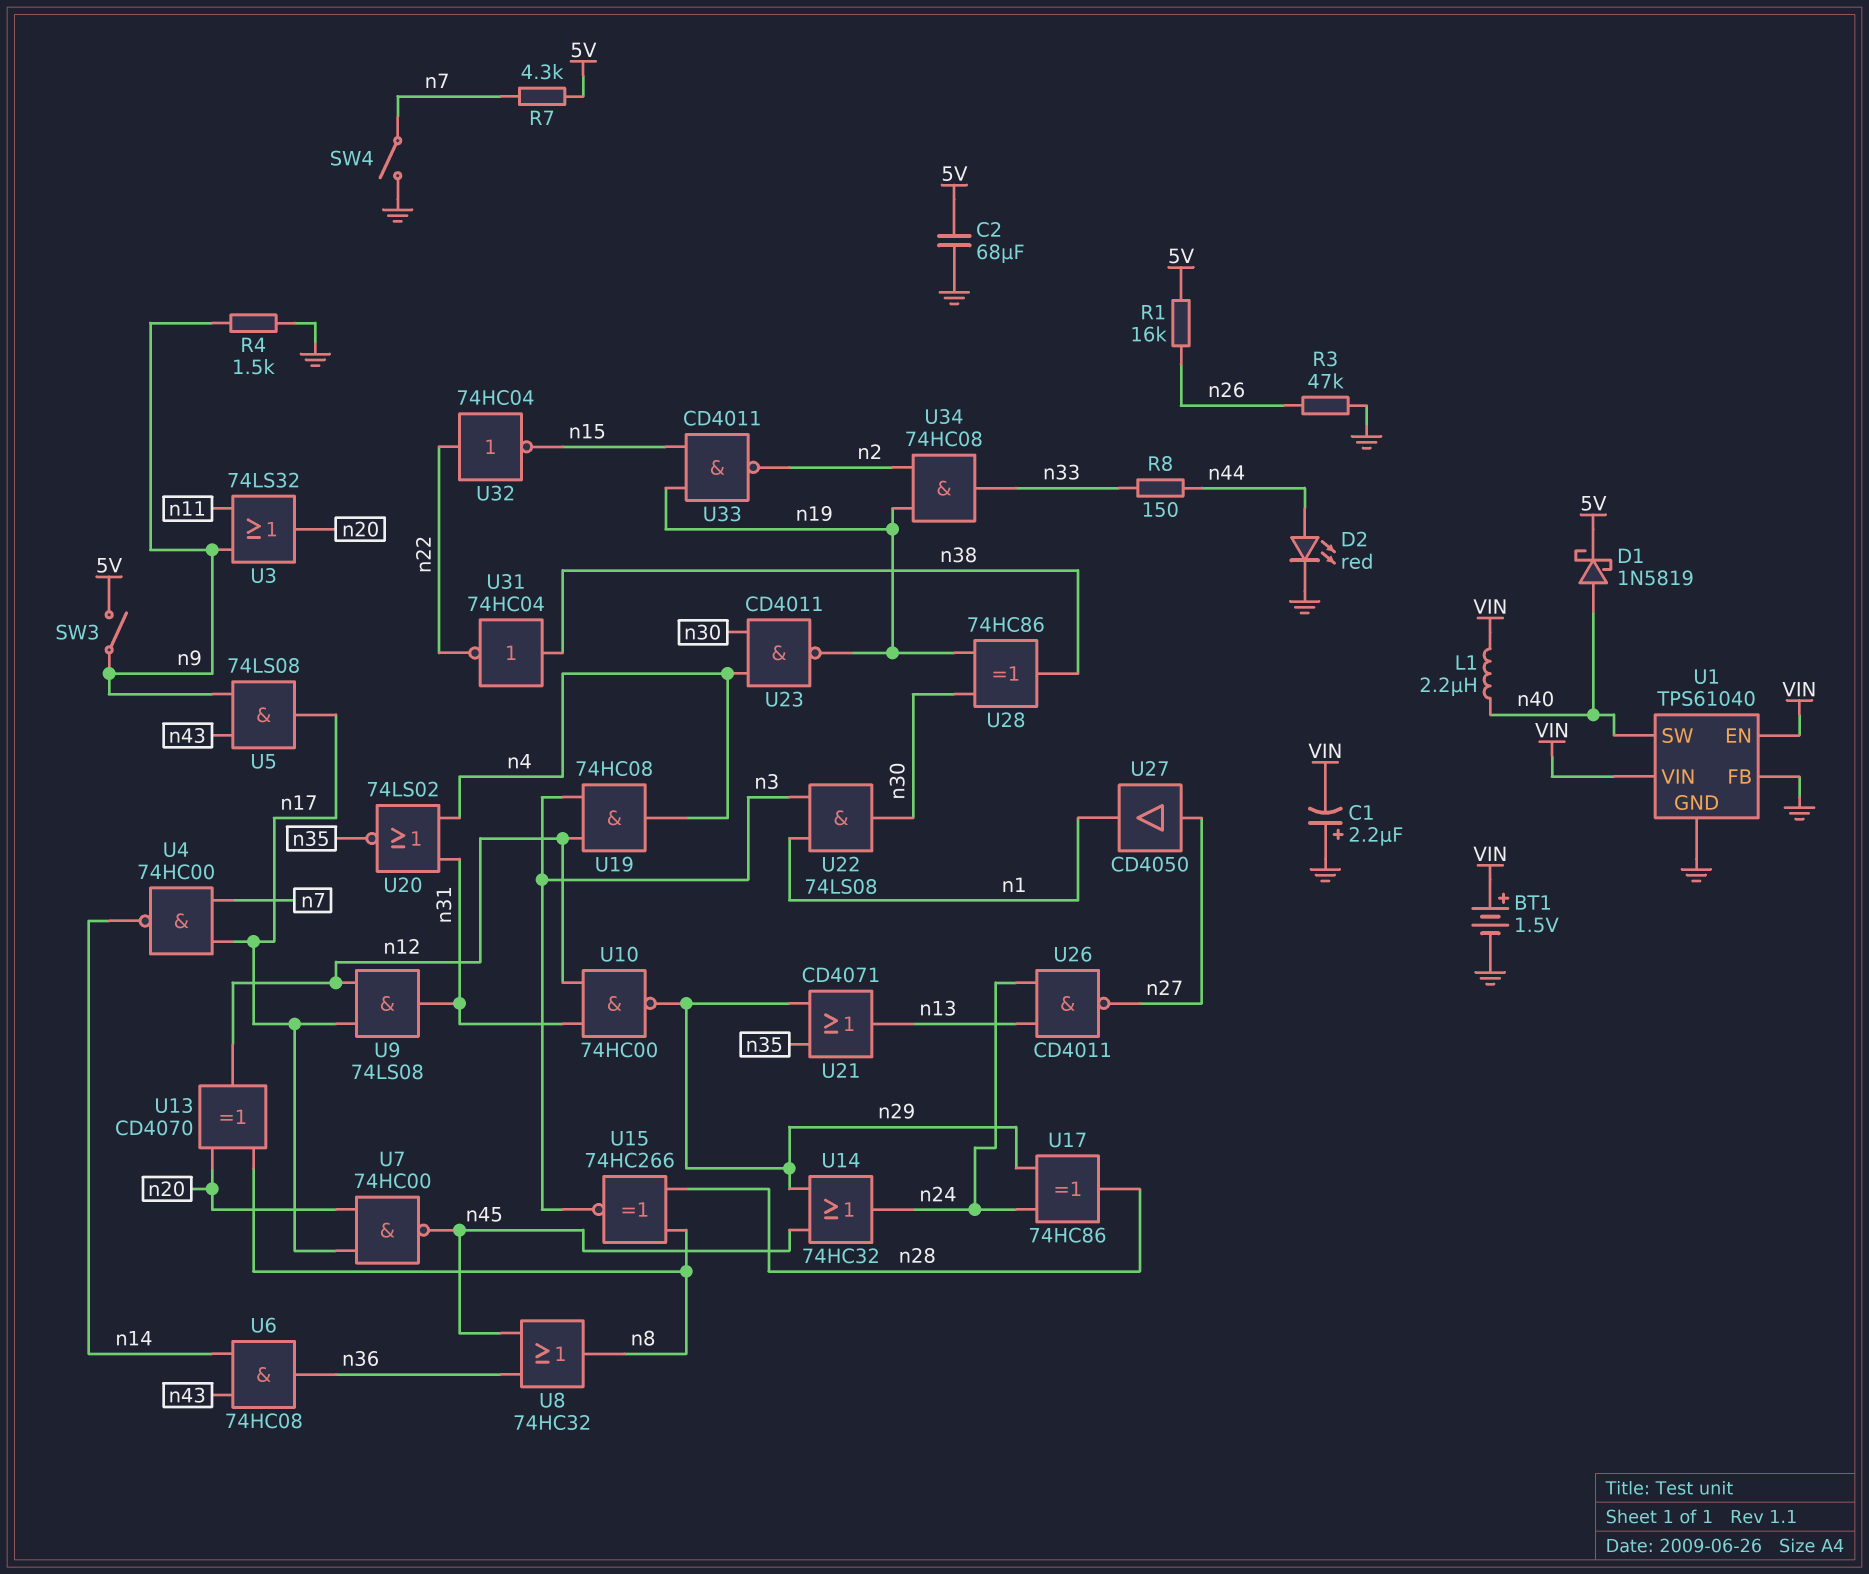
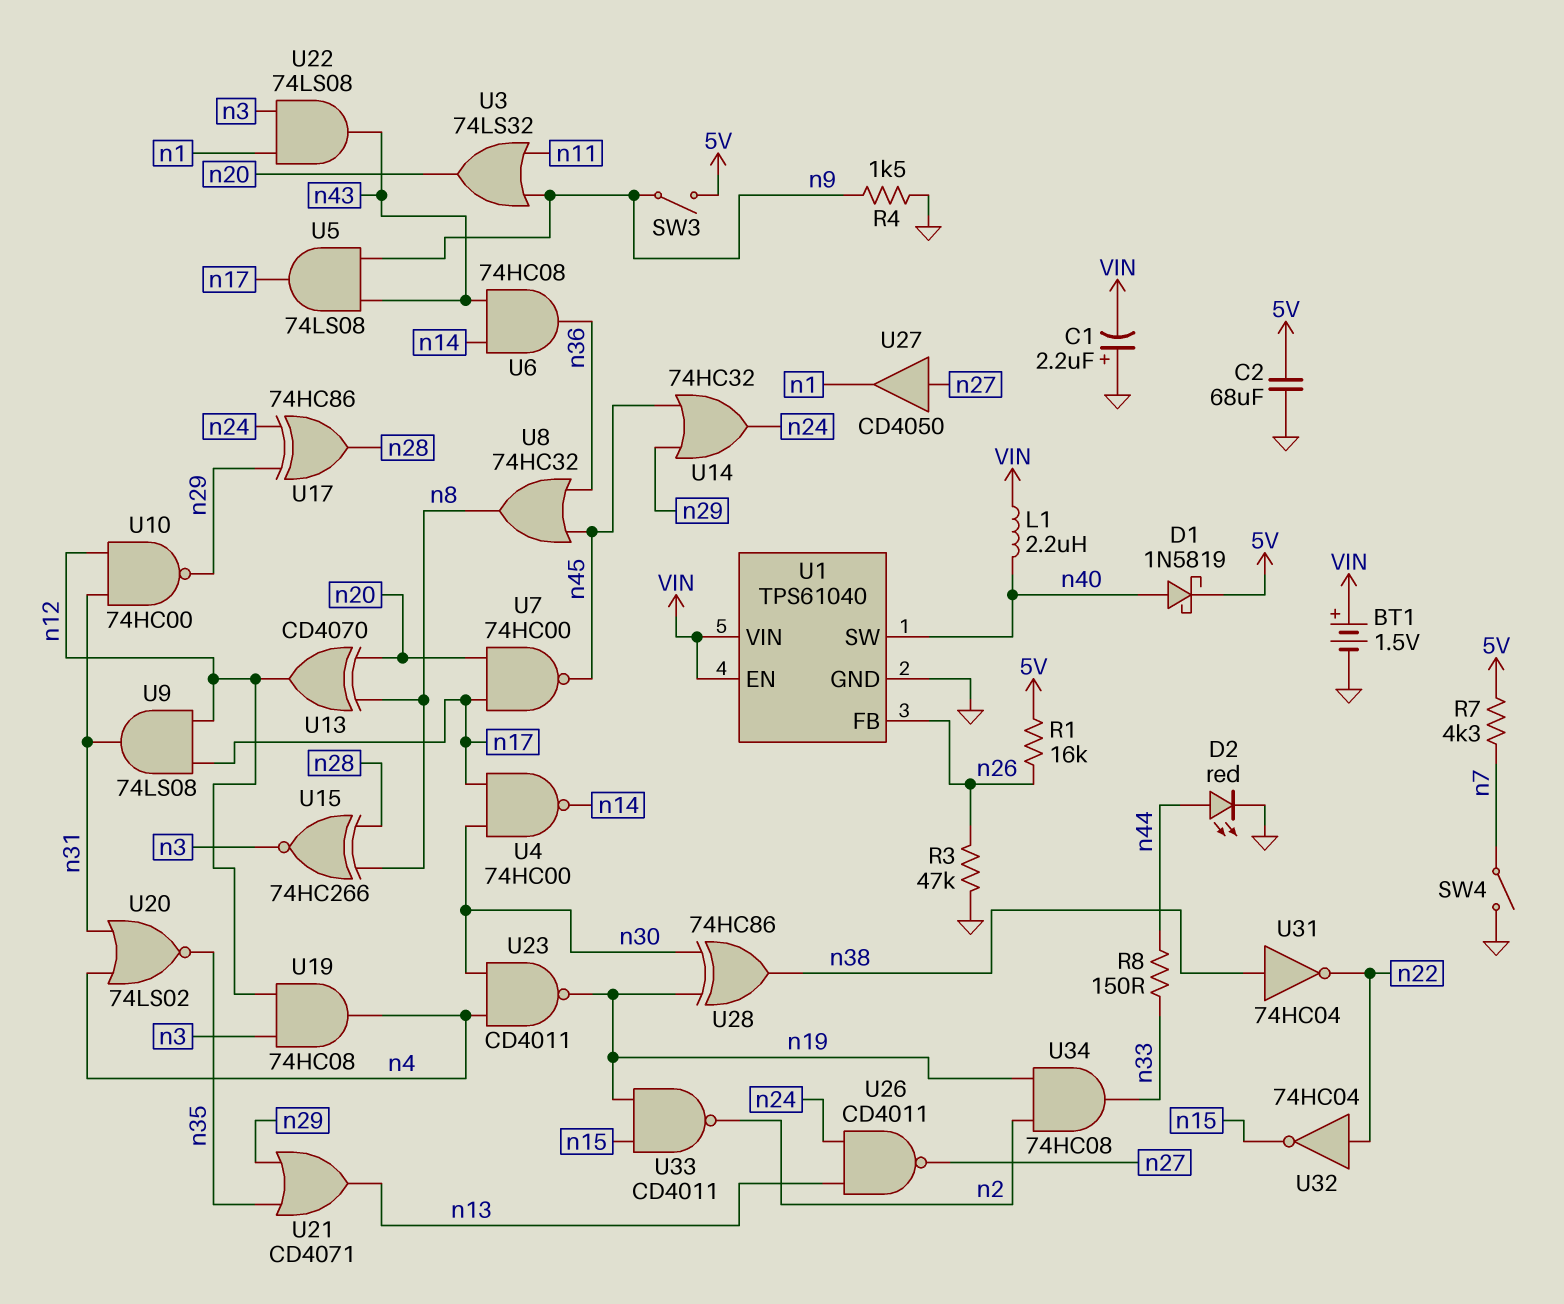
U1 pin FB: GND -> n26
U4: NAND 74HC00 (in n7, in n17, out n14) -> NAND 74HC00 (in n17, in n30, out n14)
U22: AND 74LS08 (in n1, in n3, out n30) -> AND 74LS08 (in n1, in n3, out n43)

